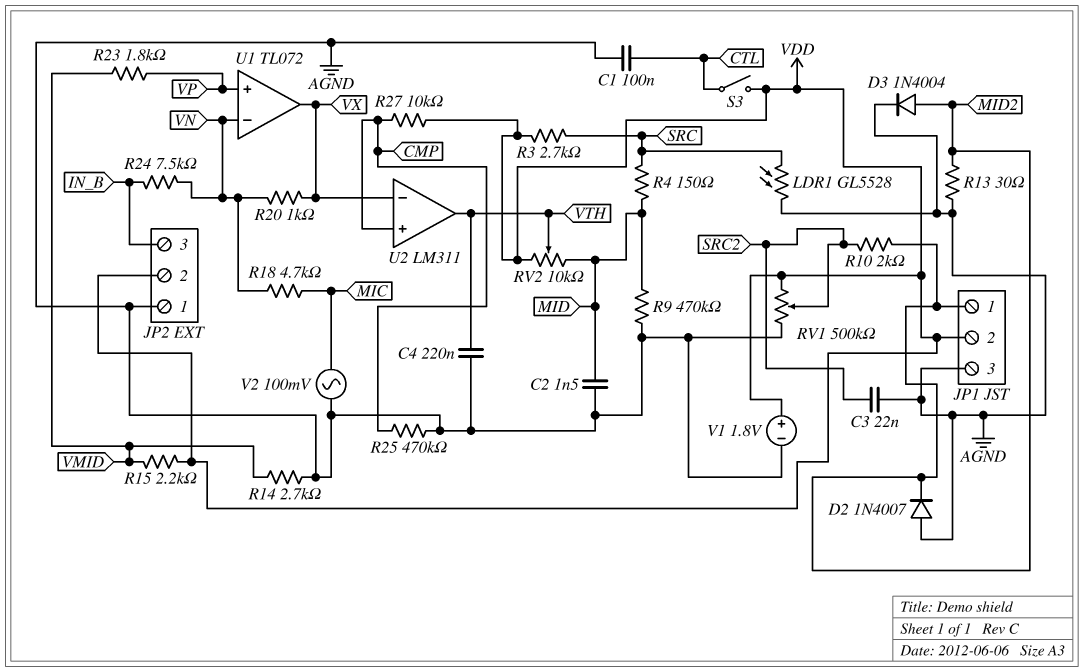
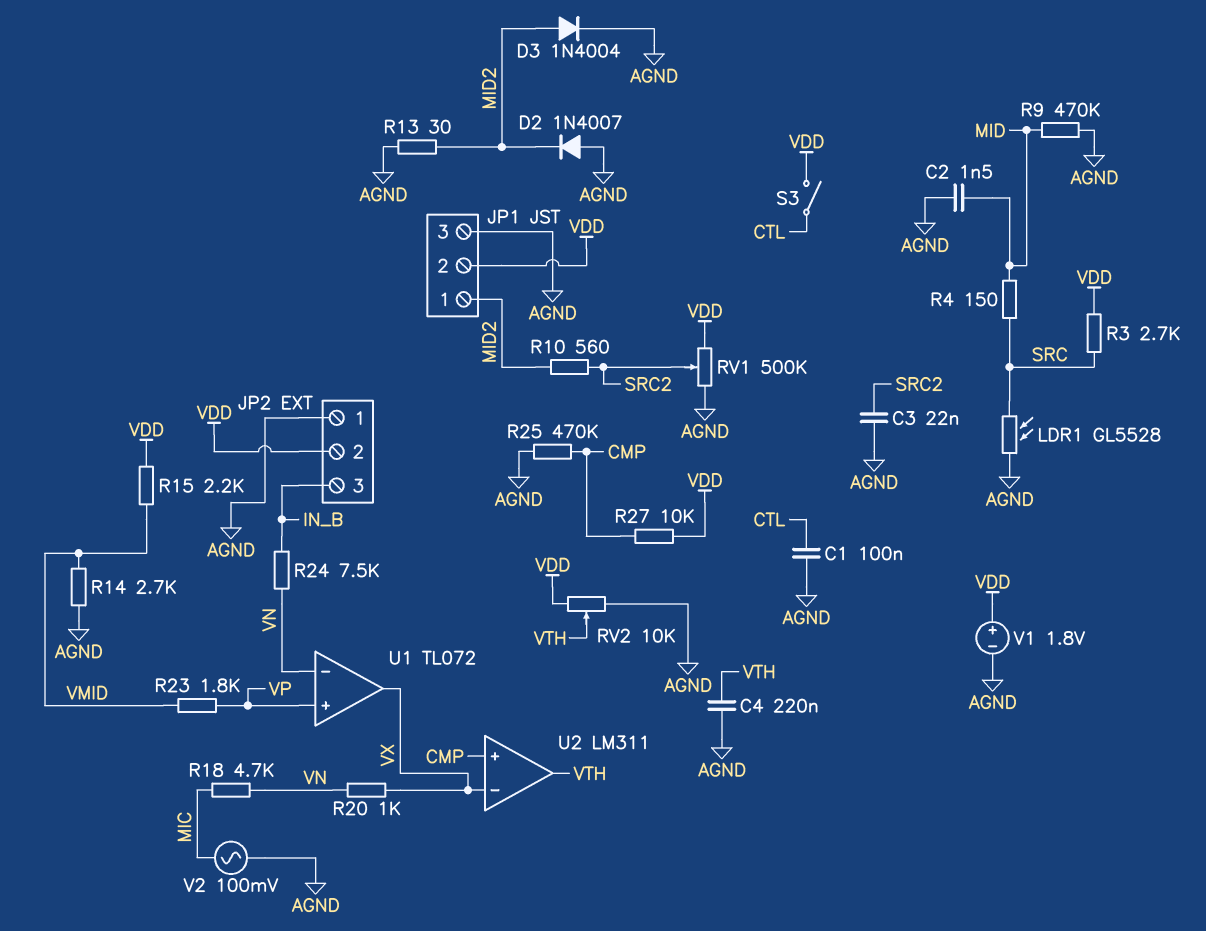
R10: 2k (MID2, SRC2) -> 560 (MID2, SRC2)
RV2: 10k (MID, VDD, wiper VTH) -> 10k (AGND, VDD, wiper VTH)

